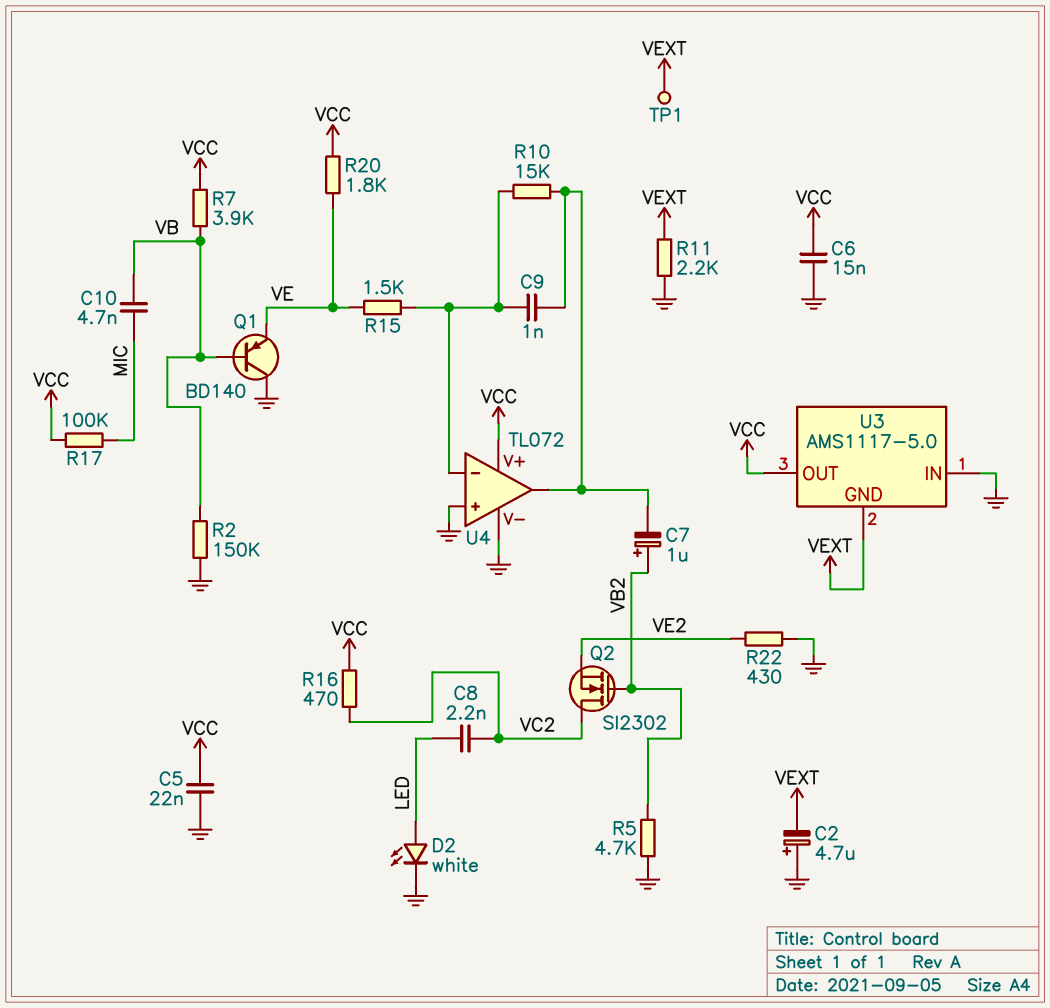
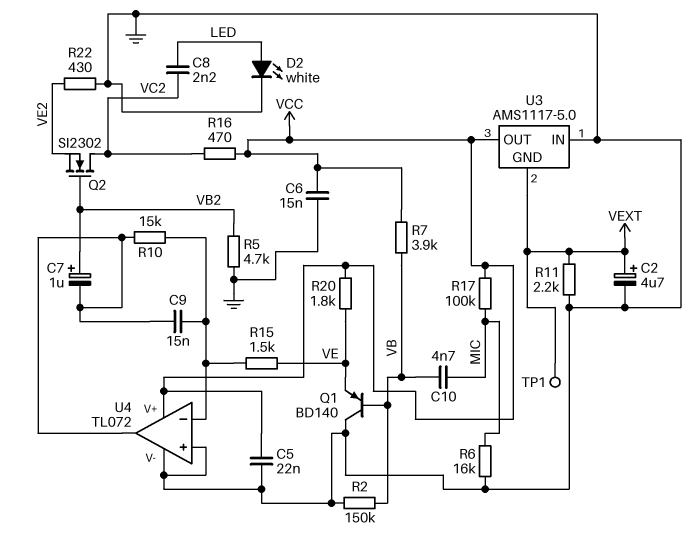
C2: 4.7uF (plus GND, minus VEXT) -> 4.7uF (plus VEXT, minus GND)
C9: 1nF (U4/in-, U4/out) -> 15nF (U4/in-, U4/out)
R6: none -> 16k (GND, MIC)

